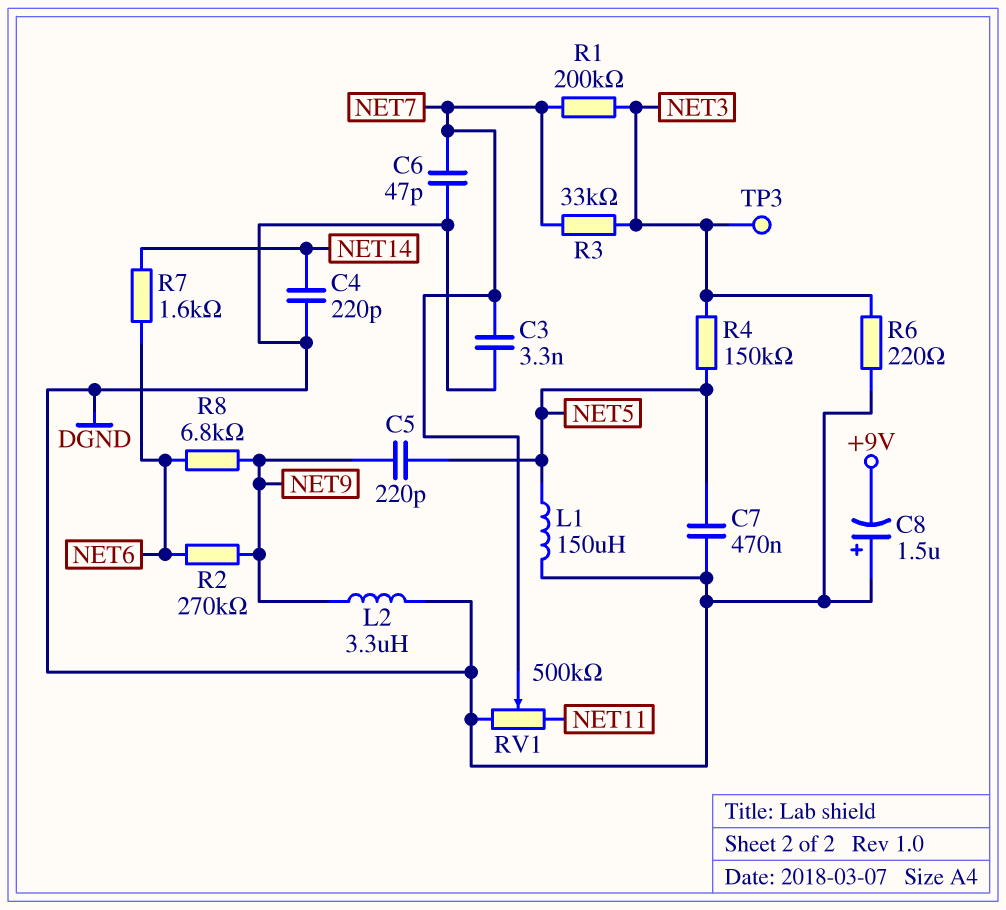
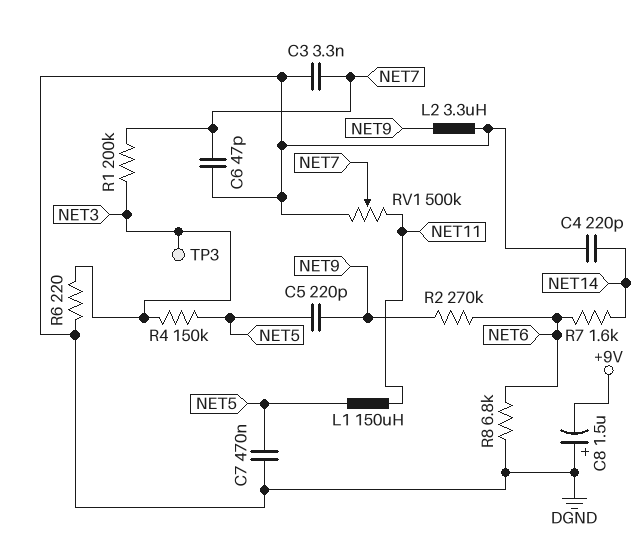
L1: 150uH (DGND, NET5) -> 150uH (NET5, NET11)
R3: 33k (NET3, NET7) -> none
R8: 6.8k (NET6, NET9) -> 6.8k (DGND, NET6)

